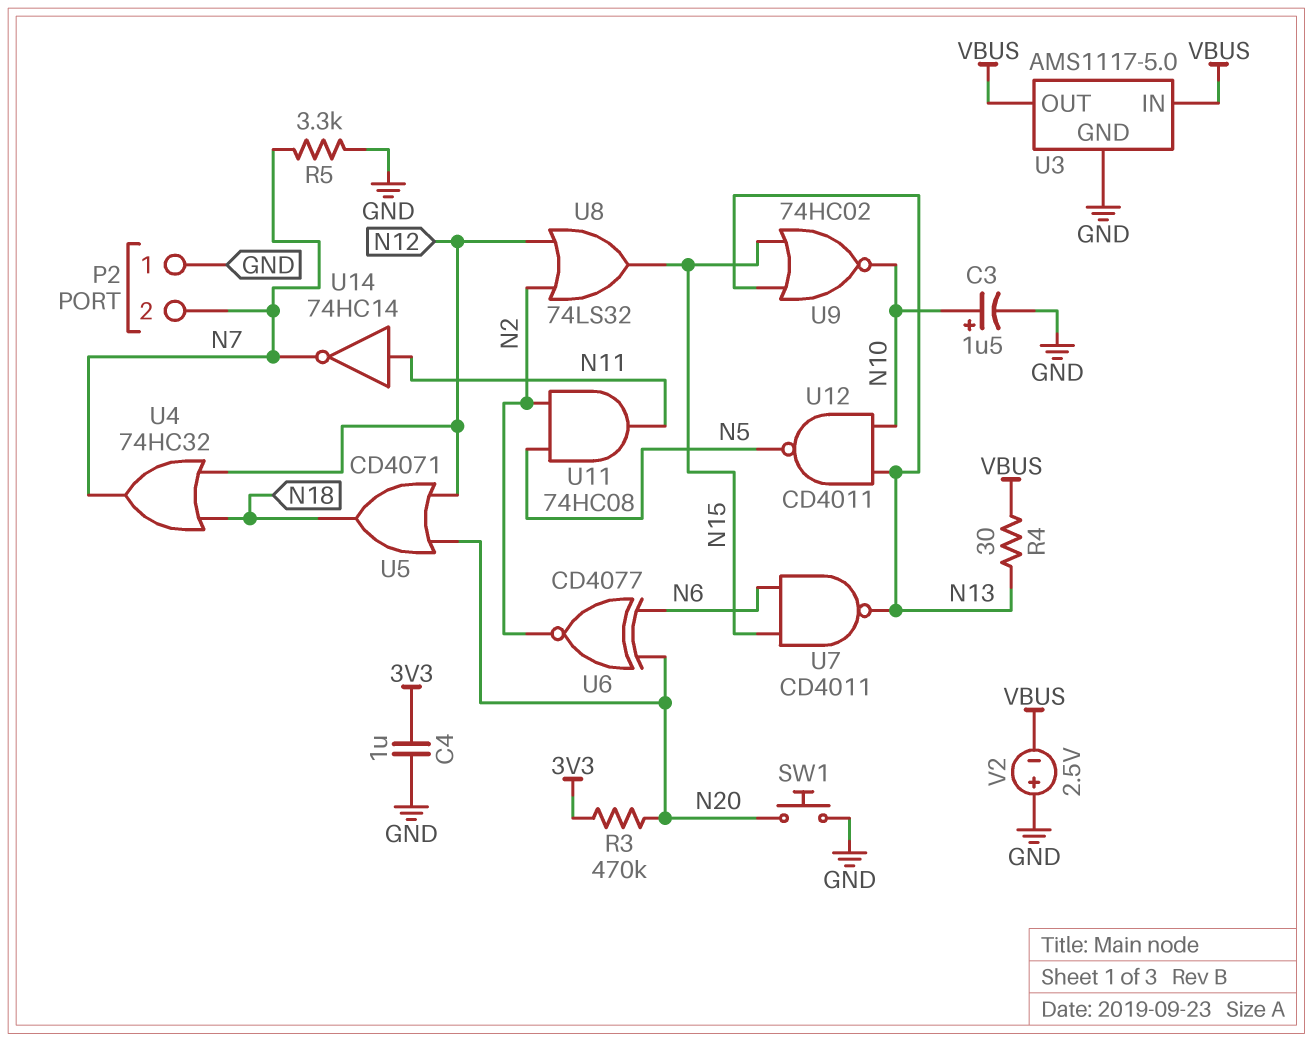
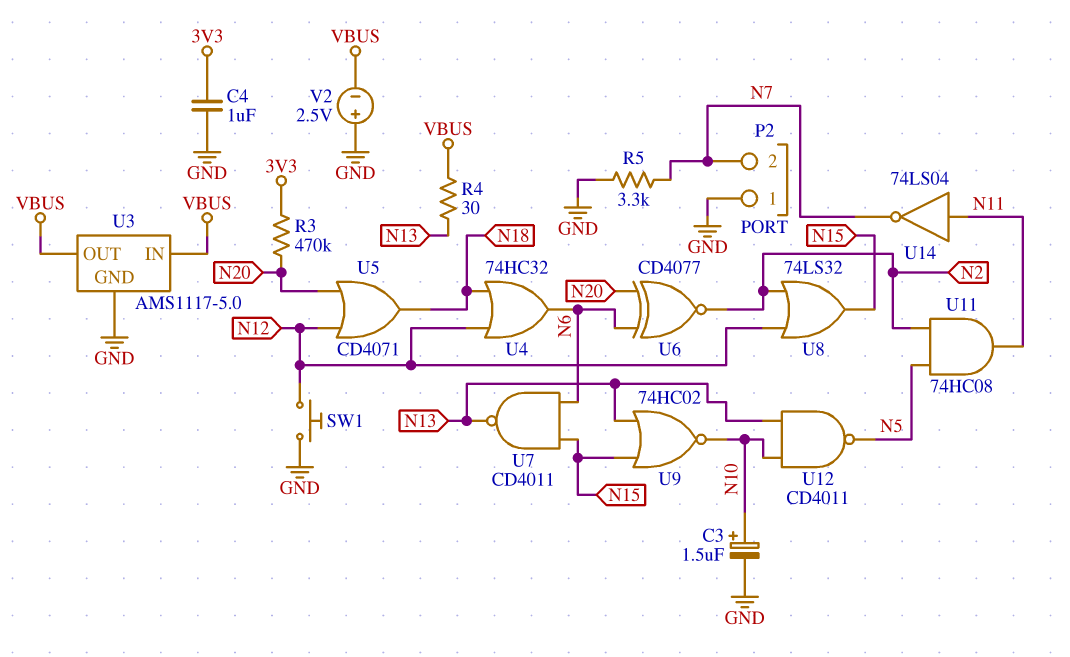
SW1: button (GND, N20) -> button (GND, N12)
U4: OR 74HC32 (in N12, in N18, out N7) -> OR 74HC32 (in N12, in N18, out N6)
U14: NOT 74HC14 (in N11, out N7) -> NOT 74LS04 (in N11, out N7)

